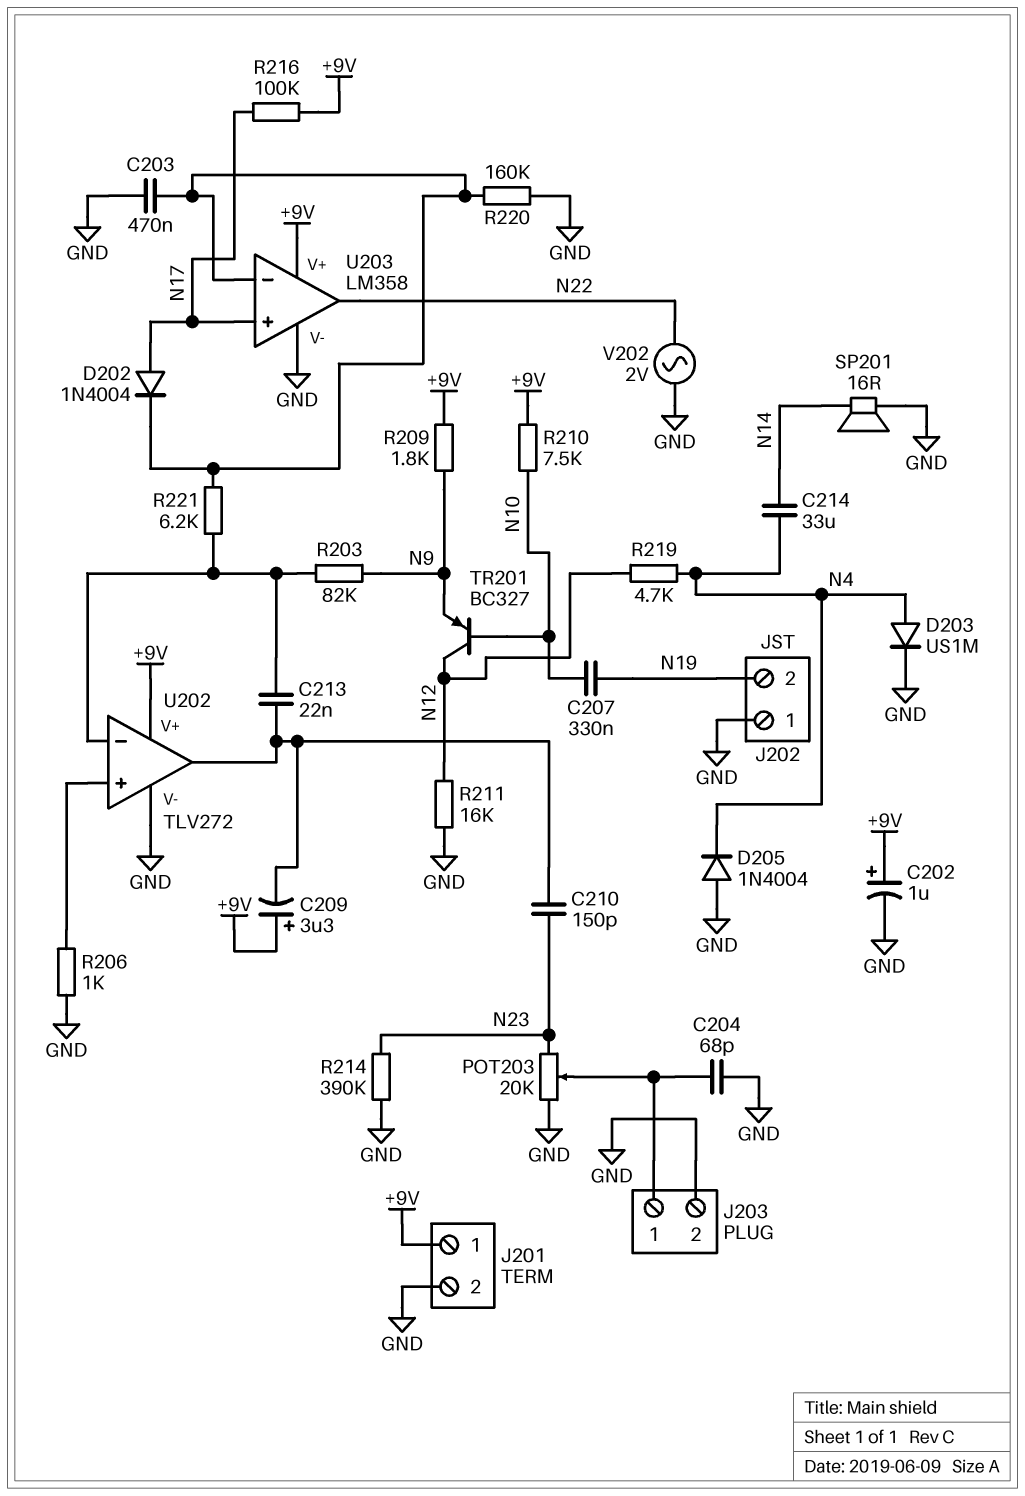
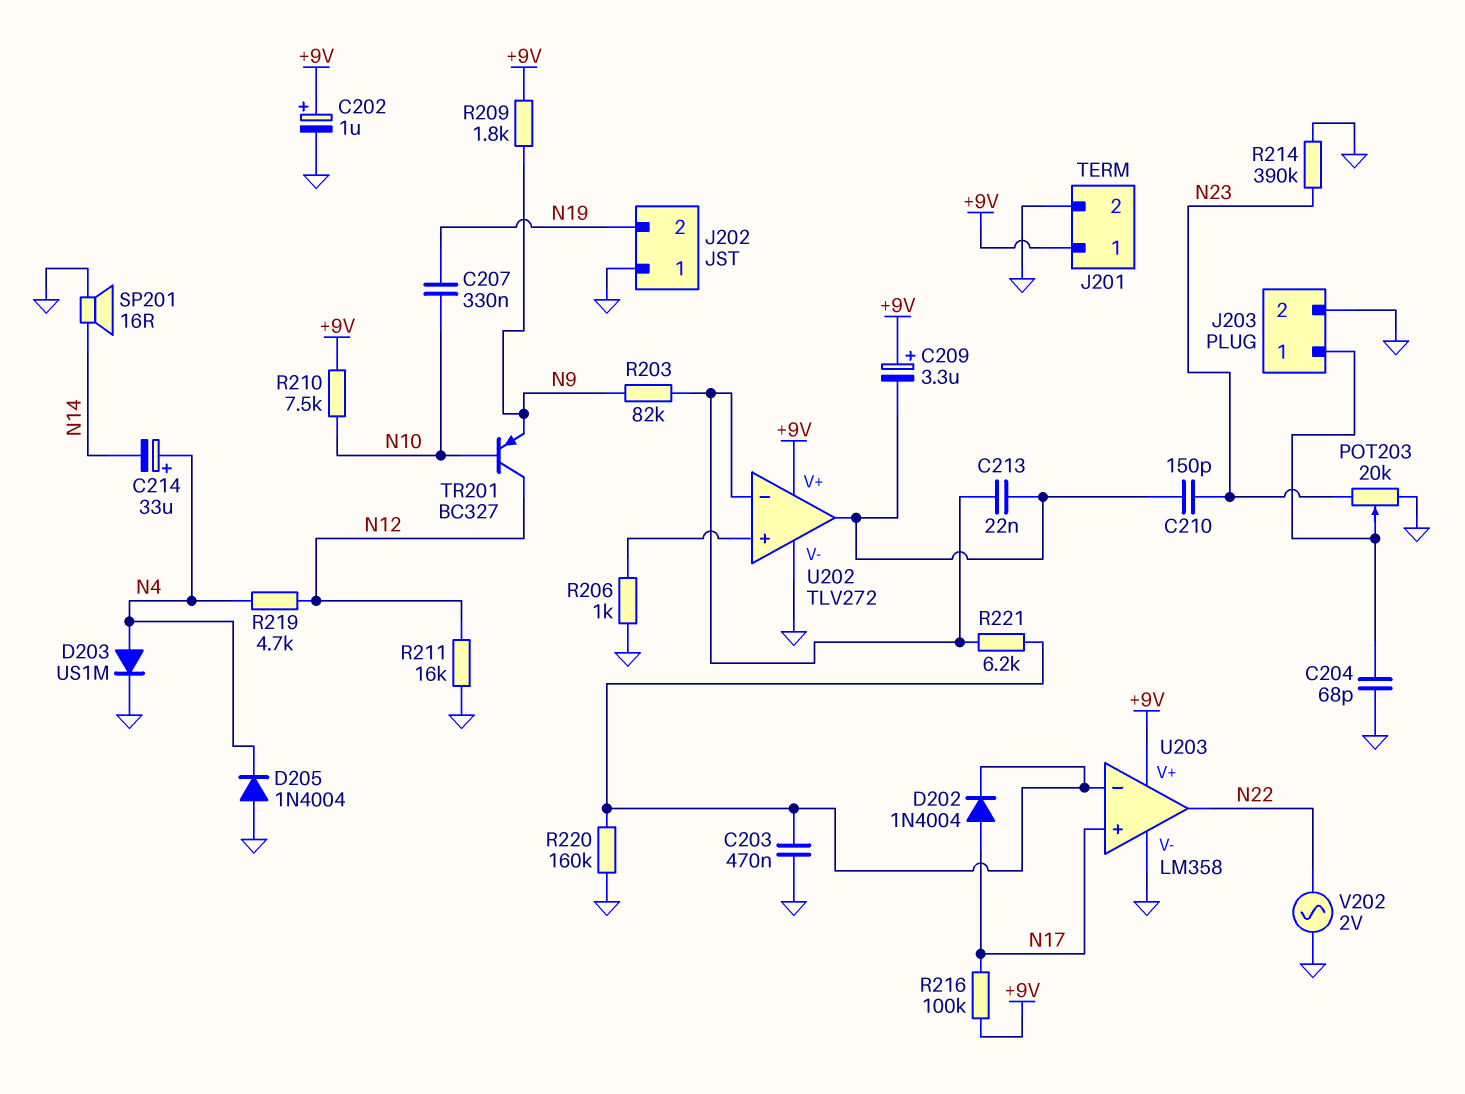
C214: 33uF (N4, N14) -> 33uF (plus N4, minus N14)

